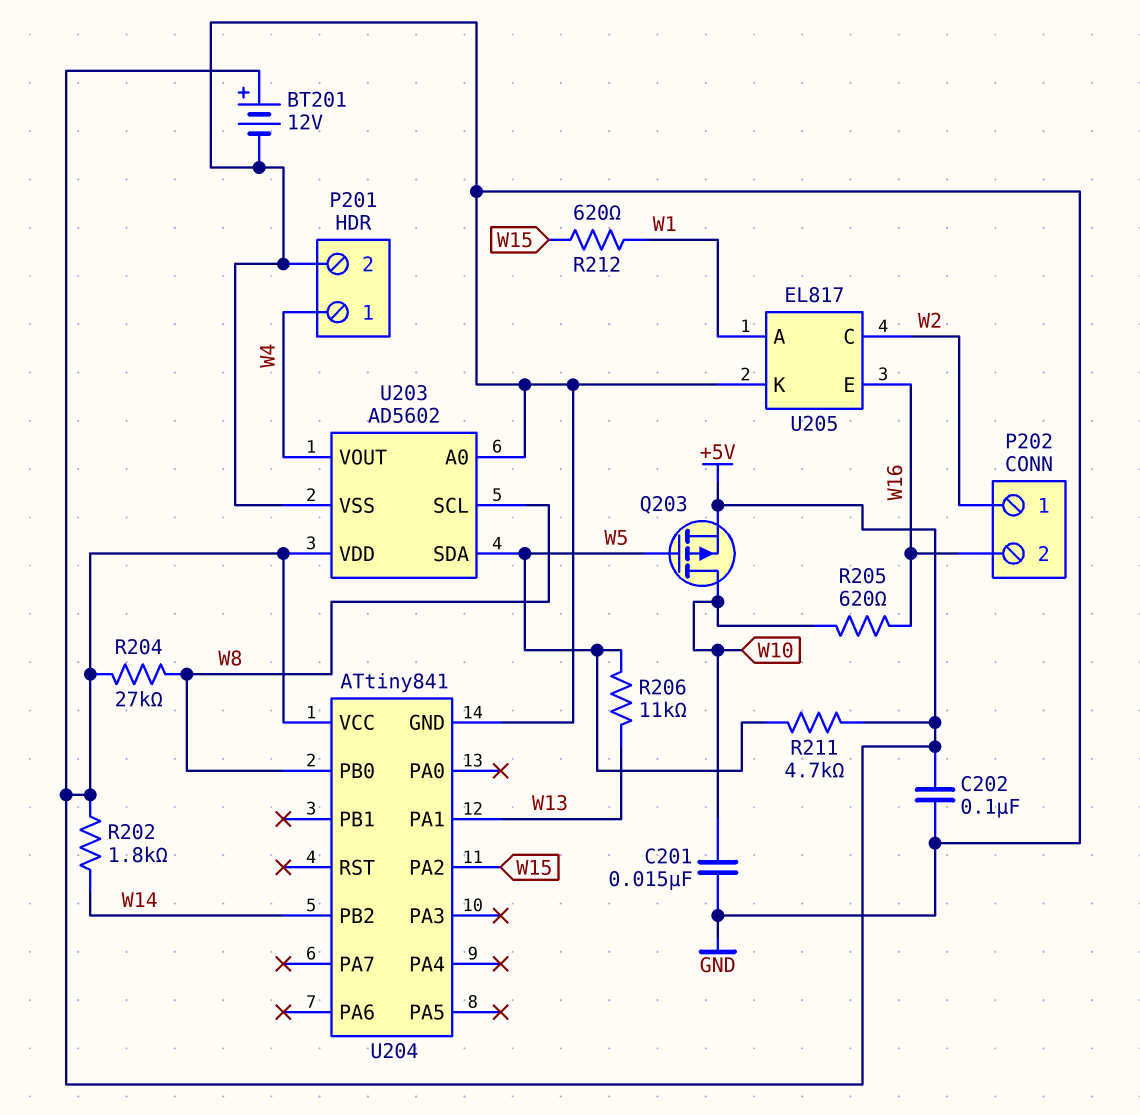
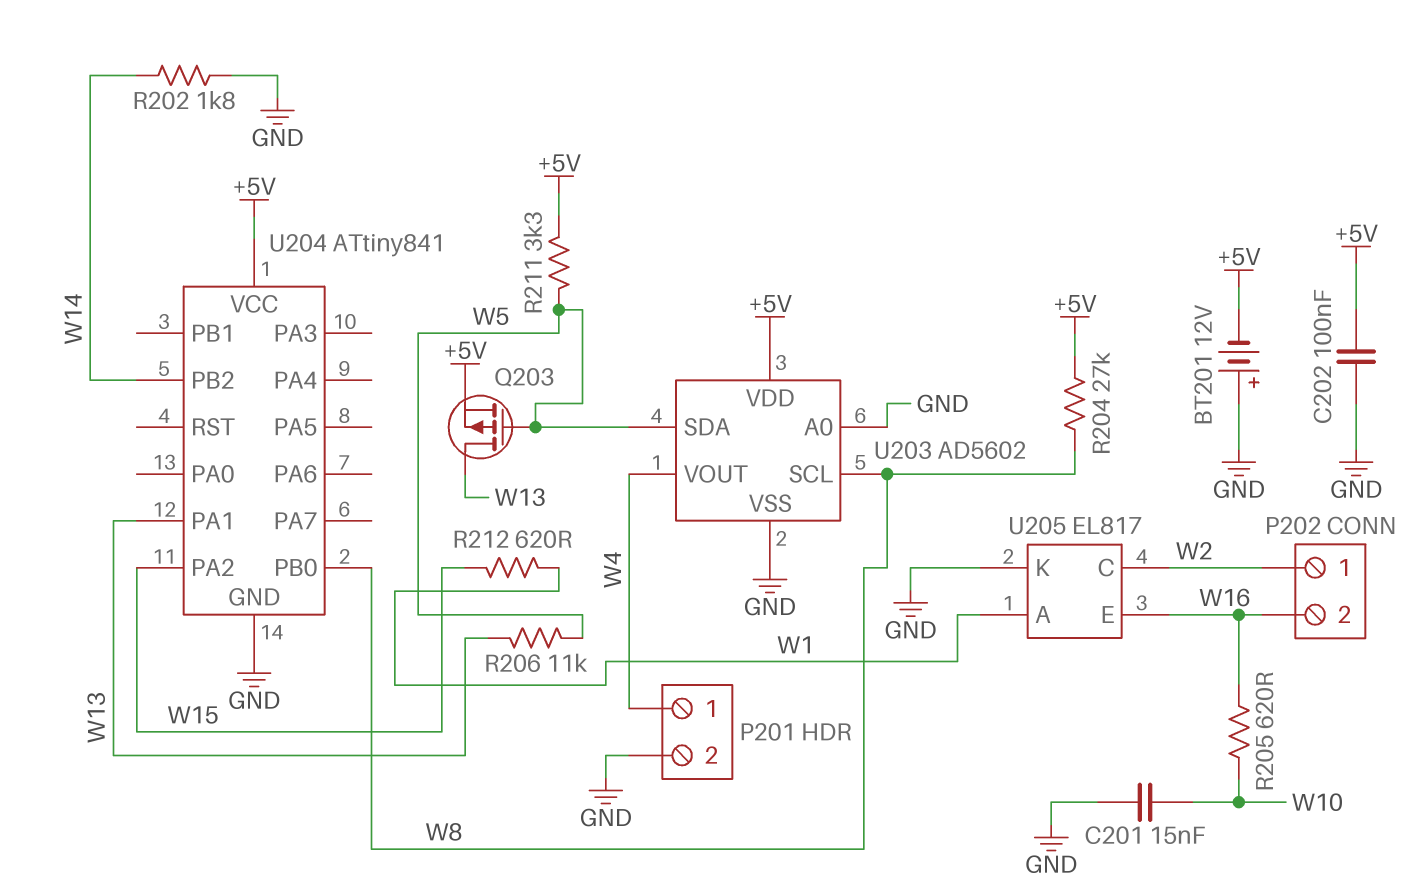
BT201: 12V (plus +5V, minus GND) -> 12V (plus GND, minus +5V)
Q203: PMOS (G W5, D W10, S +5V) -> PMOS (G W5, D W13, S +5V)
R202: 1.8k (+5V, W14) -> 1.8k (GND, W14)
R211: 4.7k (+5V, W5) -> 3.3k (+5V, W5)

